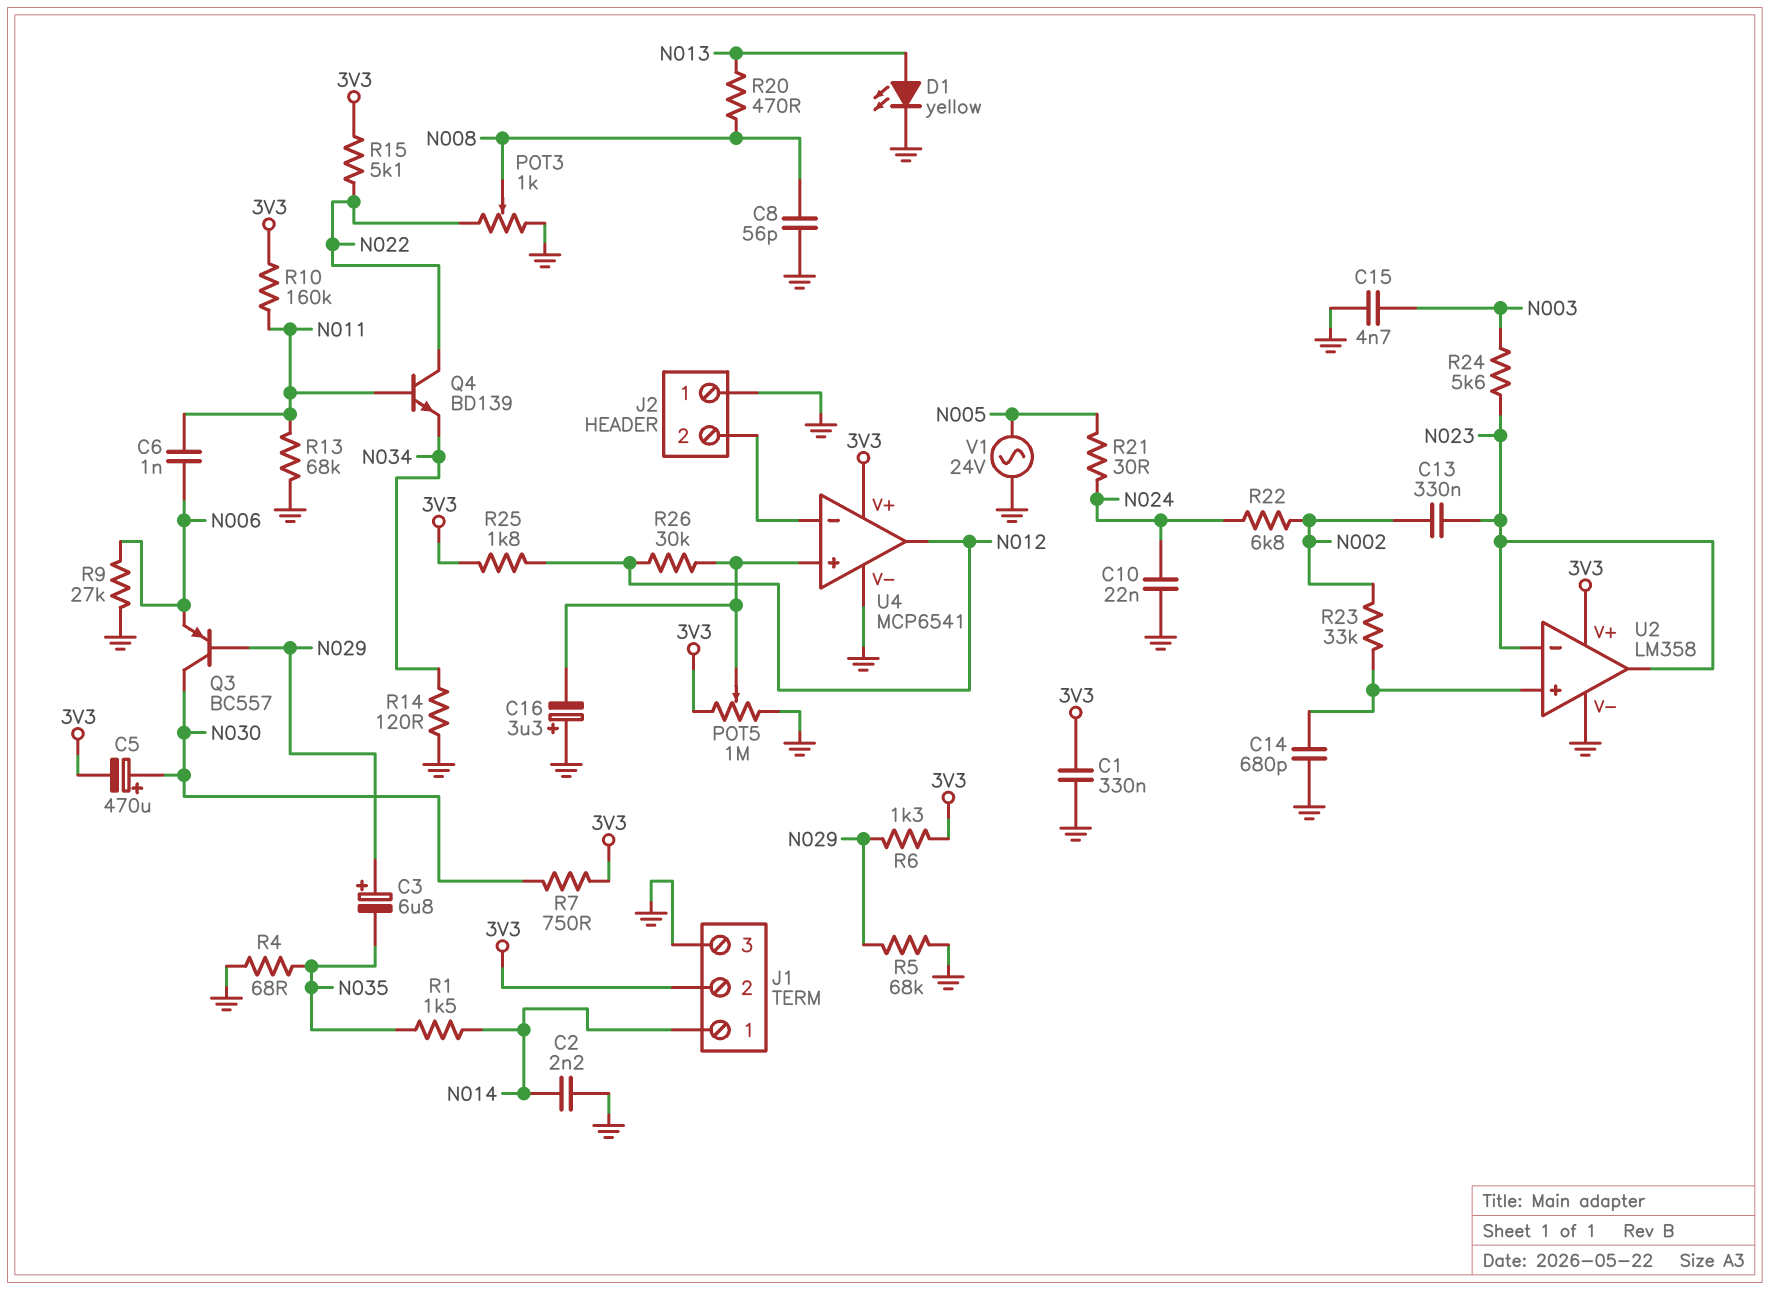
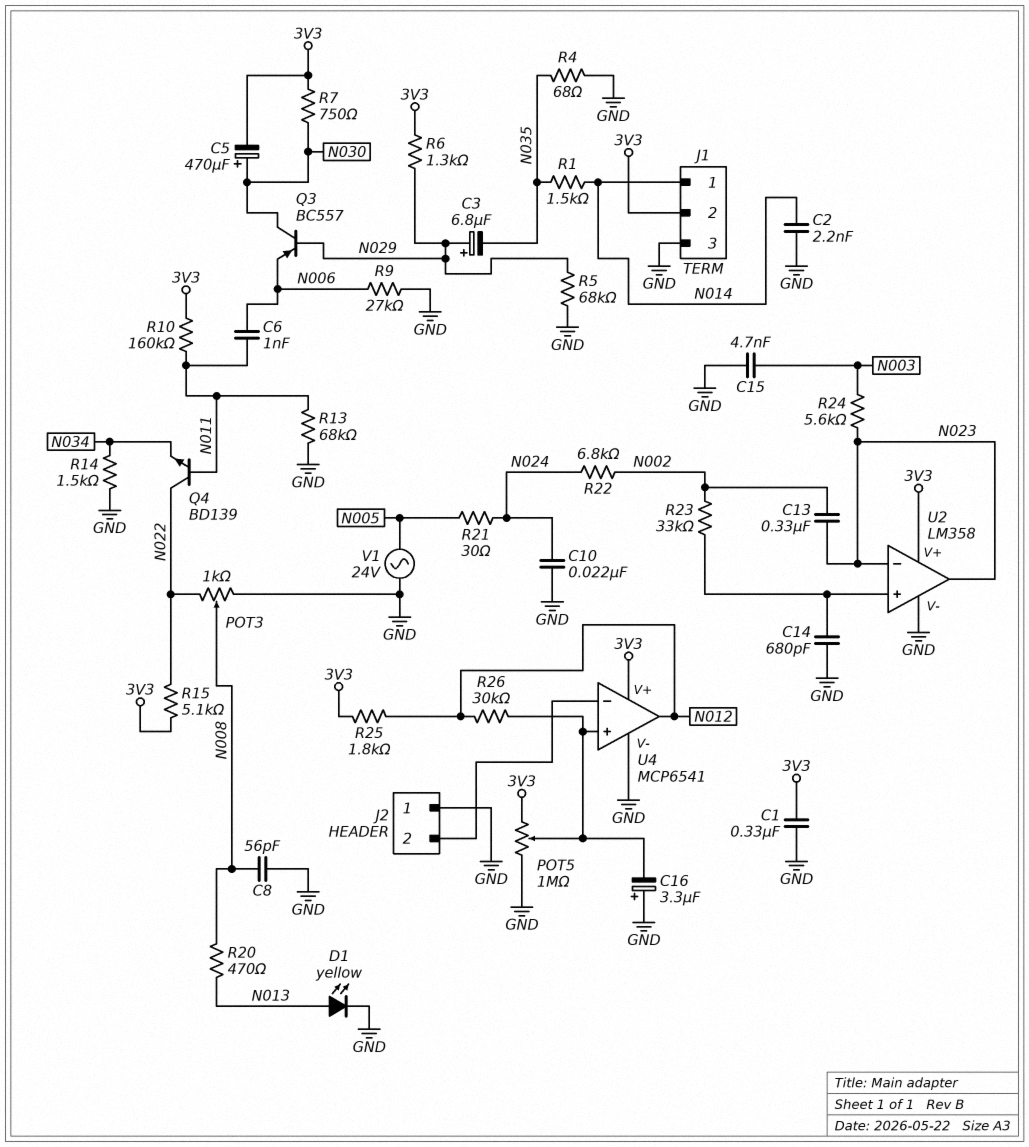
R14: 120 (GND, N034) -> 1.5k (GND, N034)

